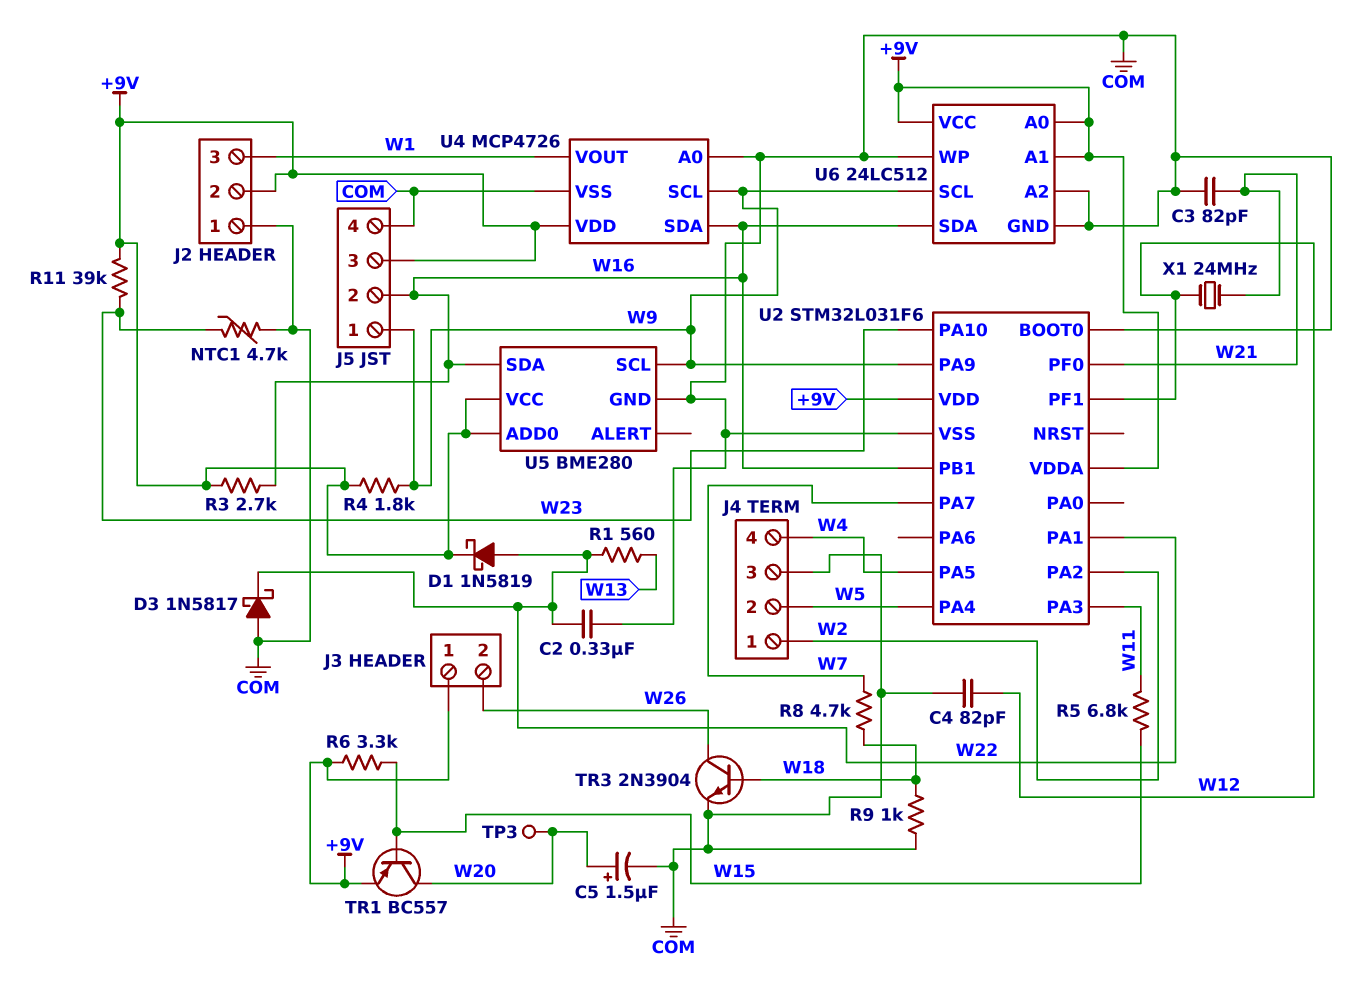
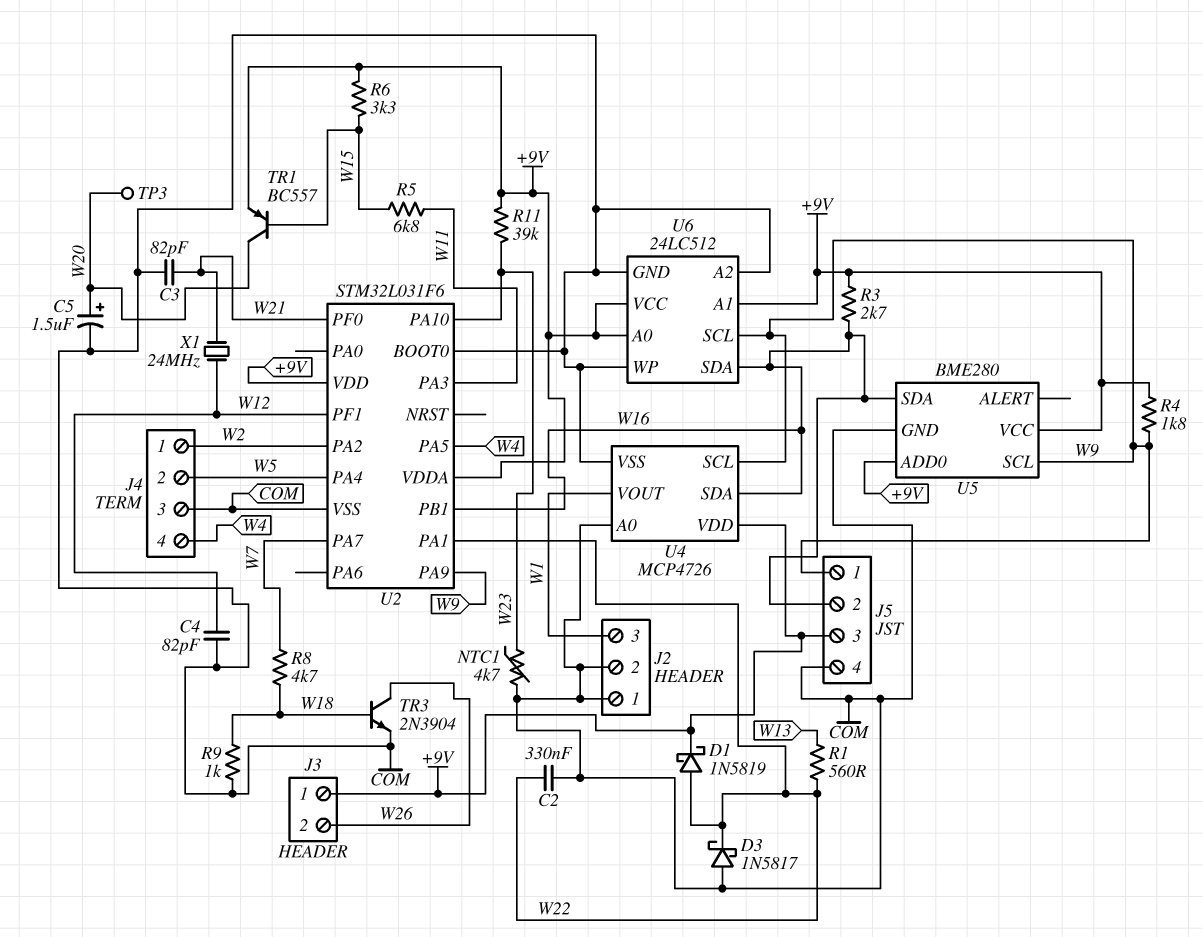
J2 pin 2: +9V -> COM

